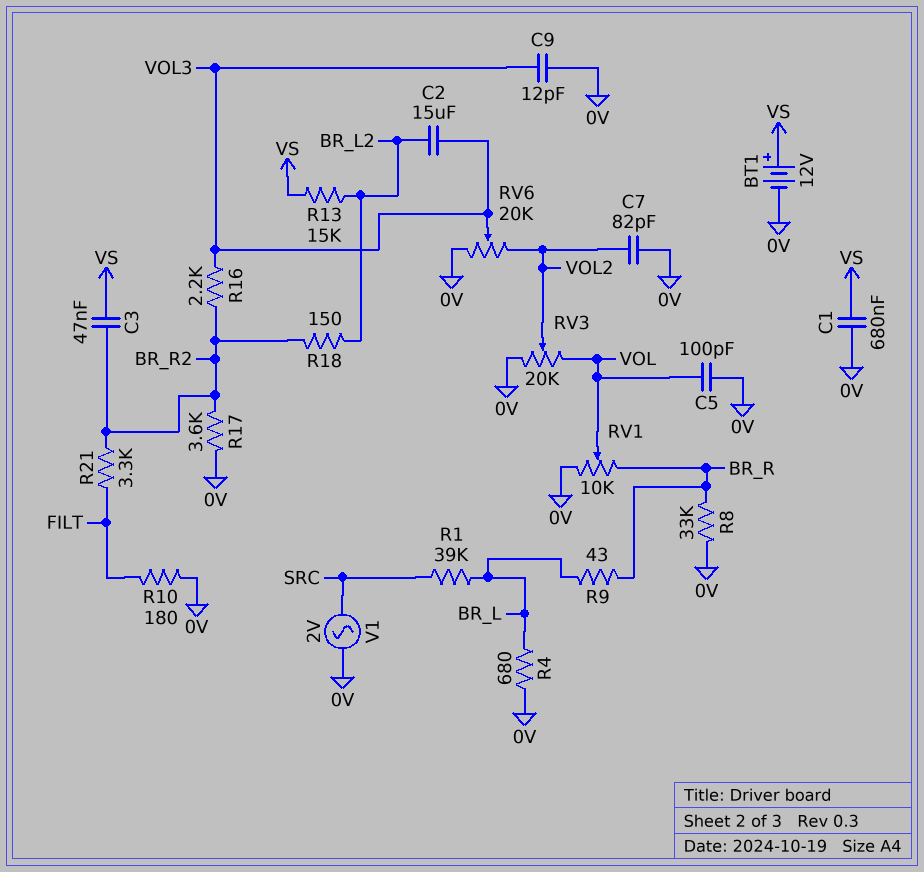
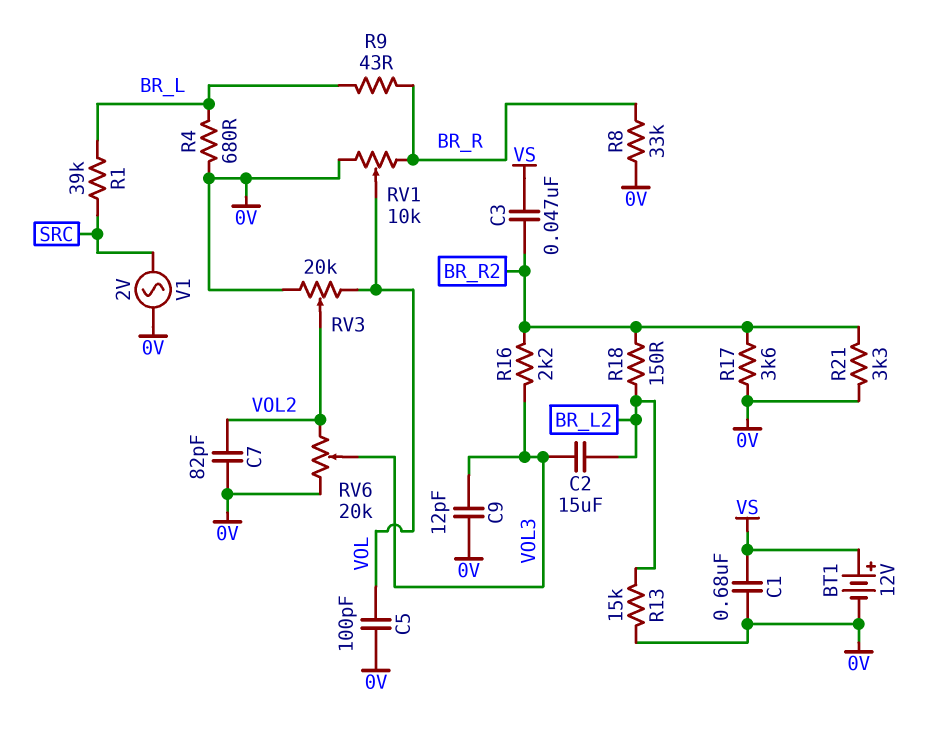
R10: 180 (0V, FILT) -> none
R13: 15k (BR_L2, VS) -> 15k (0V, BR_L2)
R21: 3.3k (BR_R2, FILT) -> 3.3k (0V, BR_R2)

